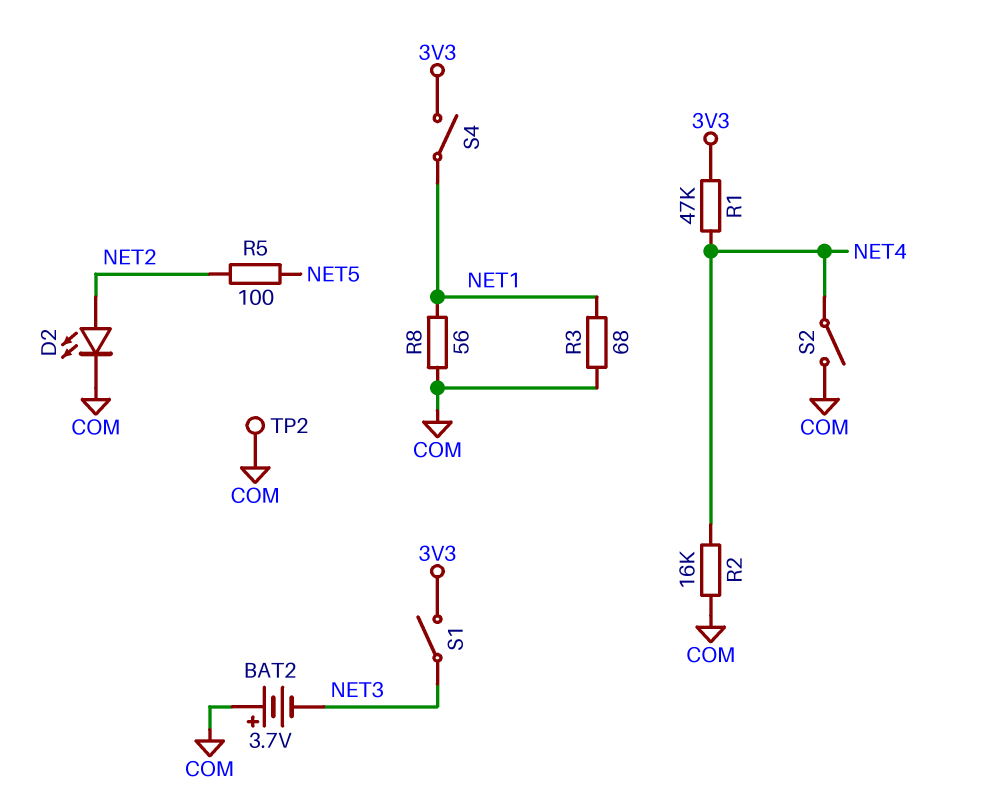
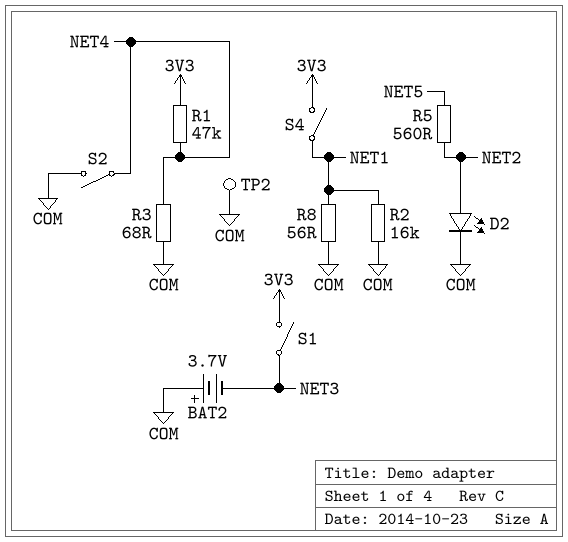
R2: 16k (COM, NET4) -> 16k (COM, NET1)
R3: 68 (COM, NET1) -> 68 (COM, NET4)
R5: 100 (NET2, NET5) -> 560 (NET2, NET5)

